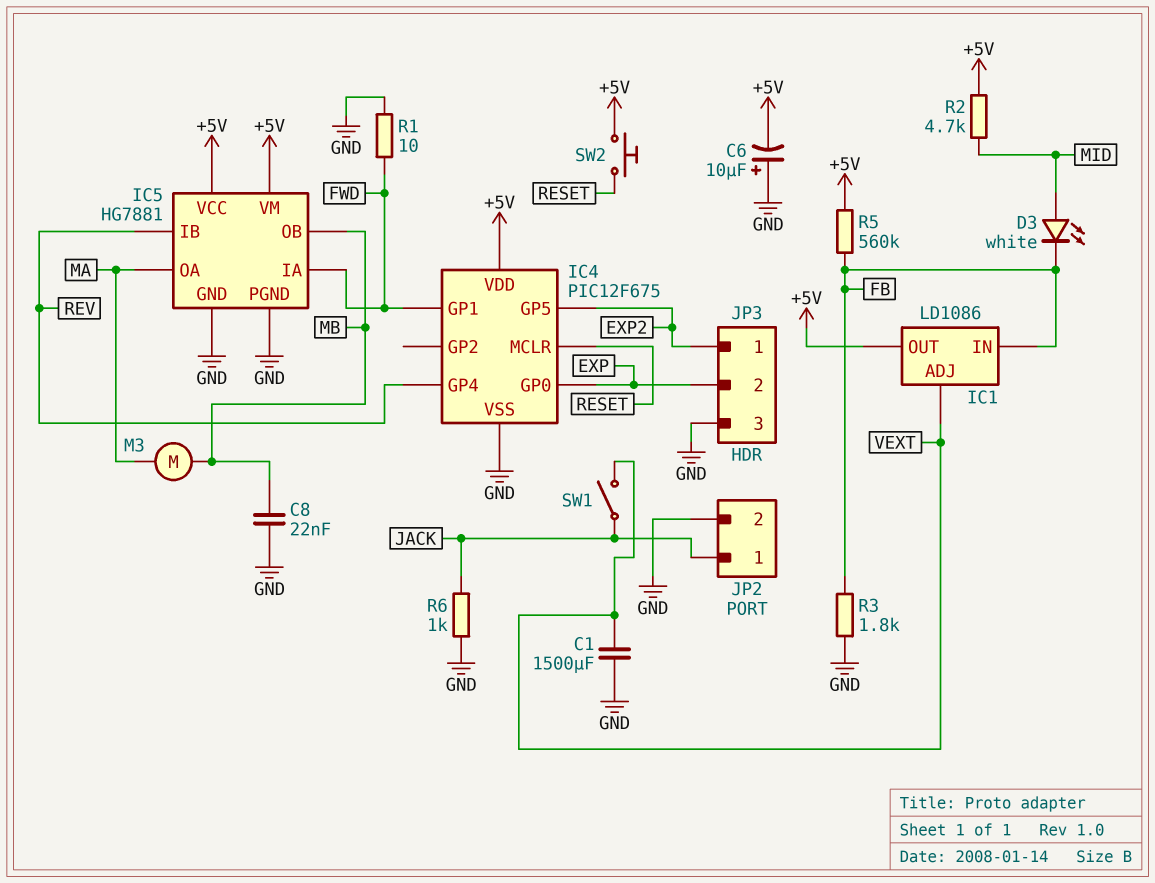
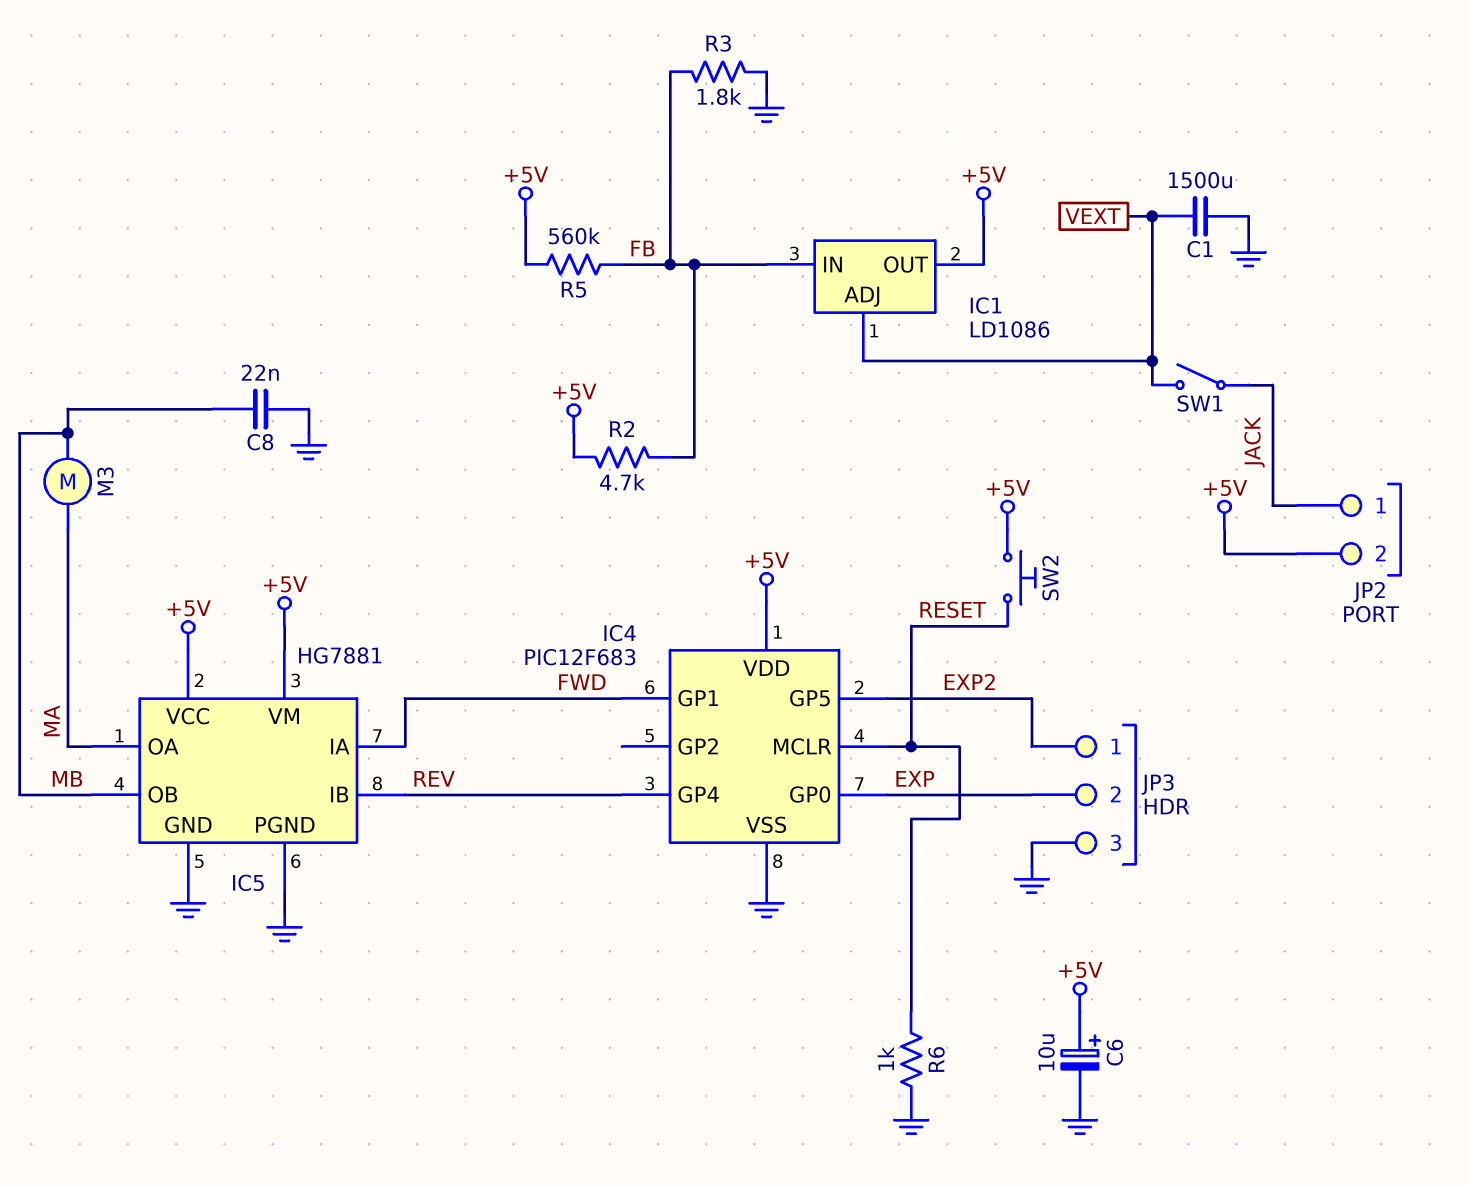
C6: 10uF (plus GND, minus +5V) -> 10uF (plus +5V, minus GND)
D3: LED white (A MID, K FB) -> none
IC4: PIC12F675 -> PIC12F683
JP2 pin 2: GND -> +5V
R1: 10 (FWD, GND) -> none
R2: 4.7k (+5V, MID) -> 4.7k (+5V, FB)
R6: 1k (GND, JACK) -> 1k (GND, RESET)

